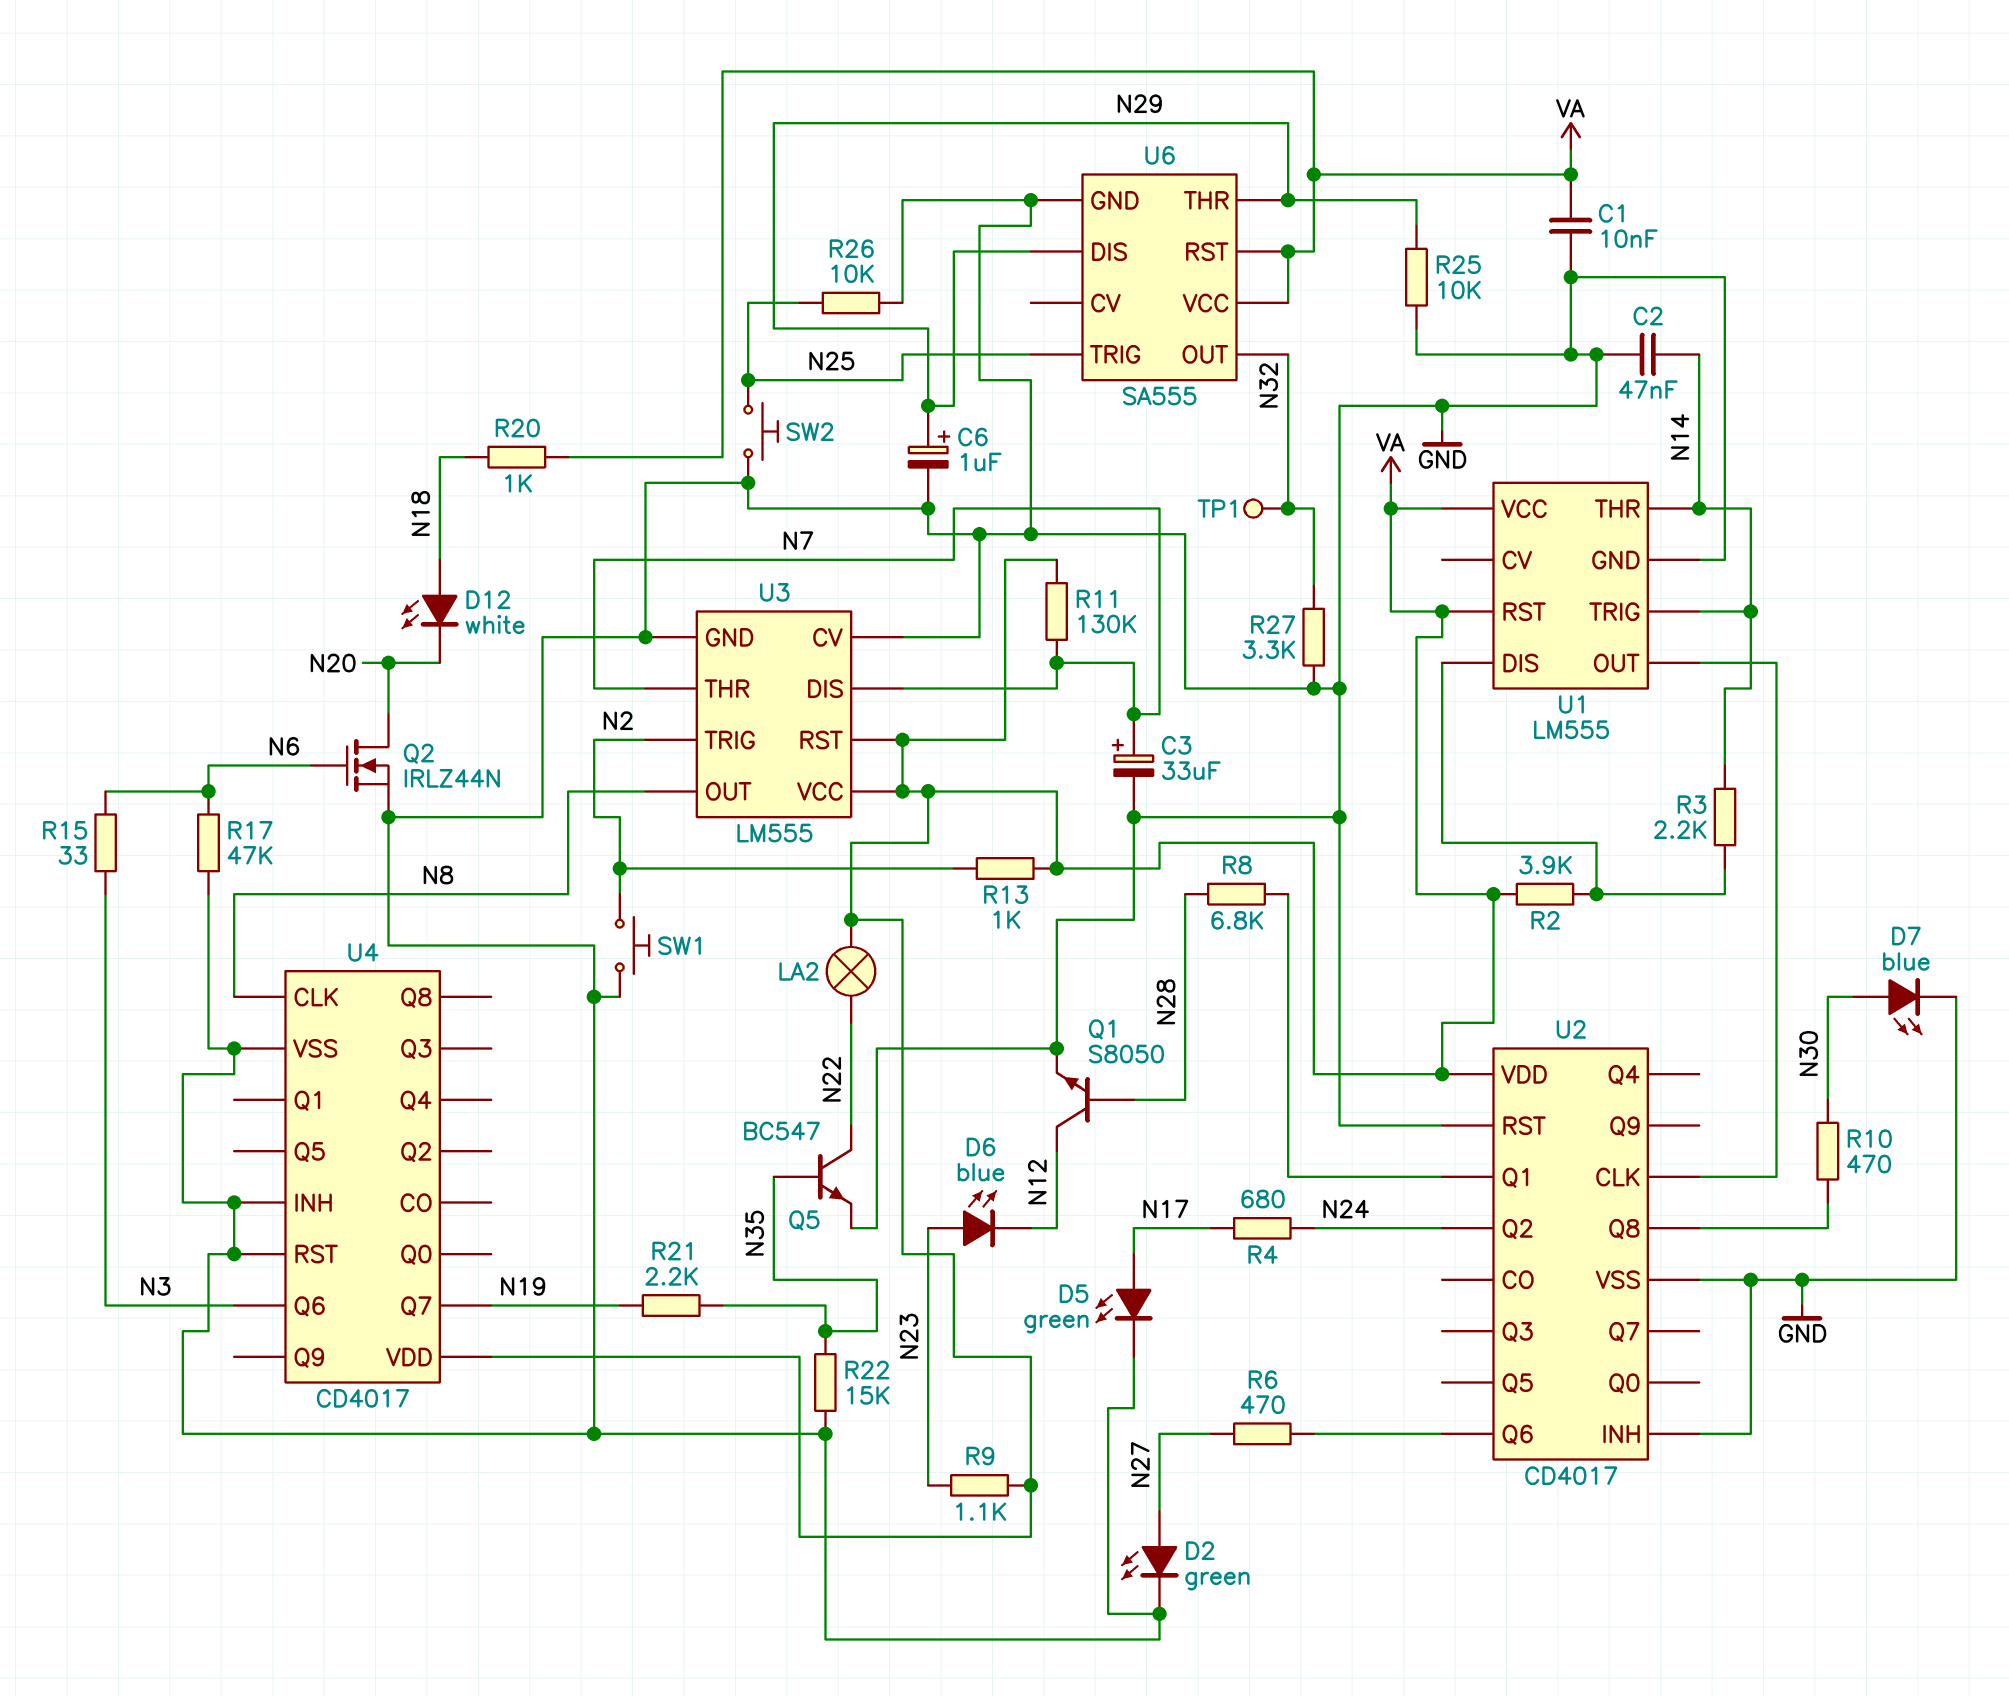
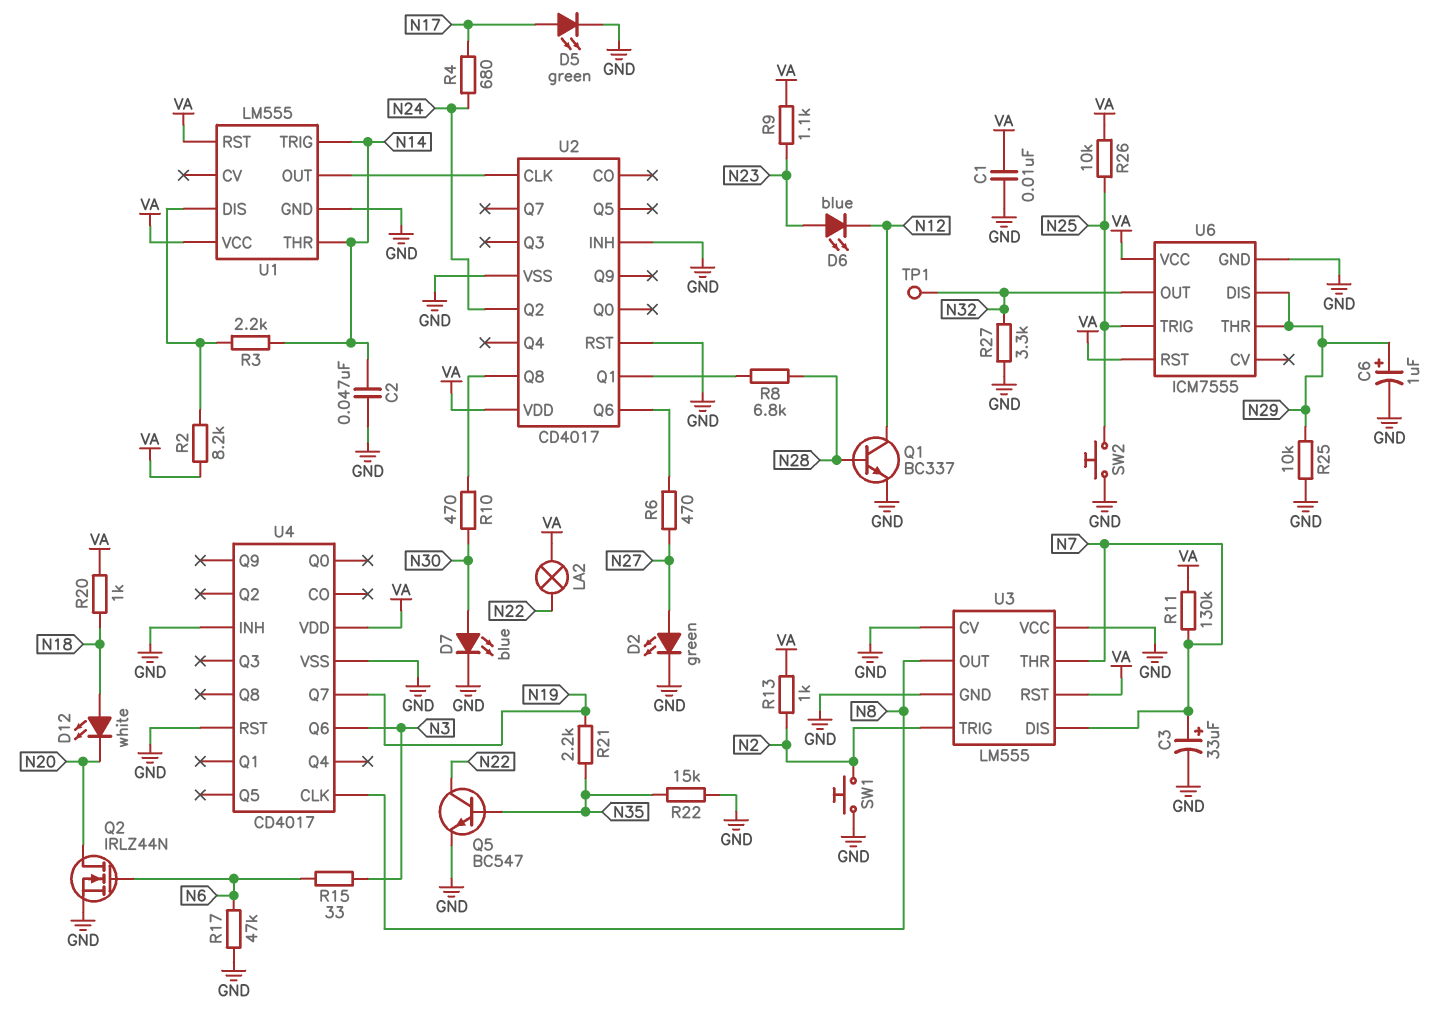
Q1: NPN S8050 (B N28, C N12, E GND) -> NPN BC337 (B N28, C N12, E GND)
R2: 3.9k (U1/DIS, VA) -> 8.2k (U1/DIS, VA)
R26: 10k (GND, N25) -> 10k (N25, VA)
U3 pin VCC: VA -> GND
U6: SA555 -> ICM7555

